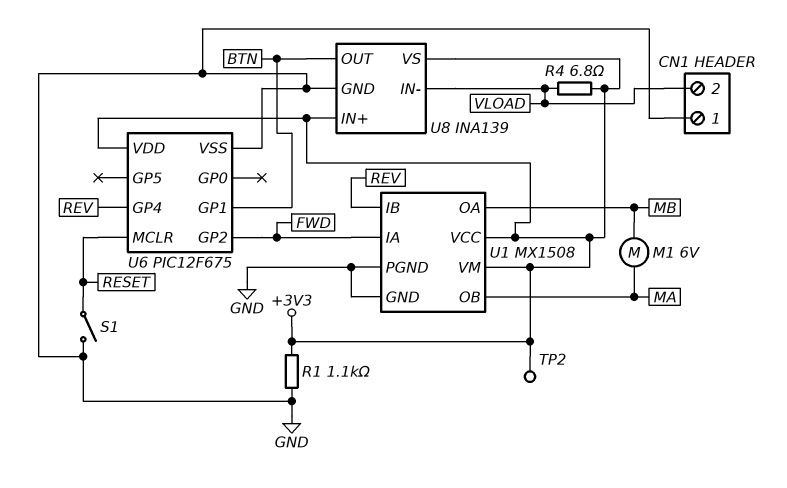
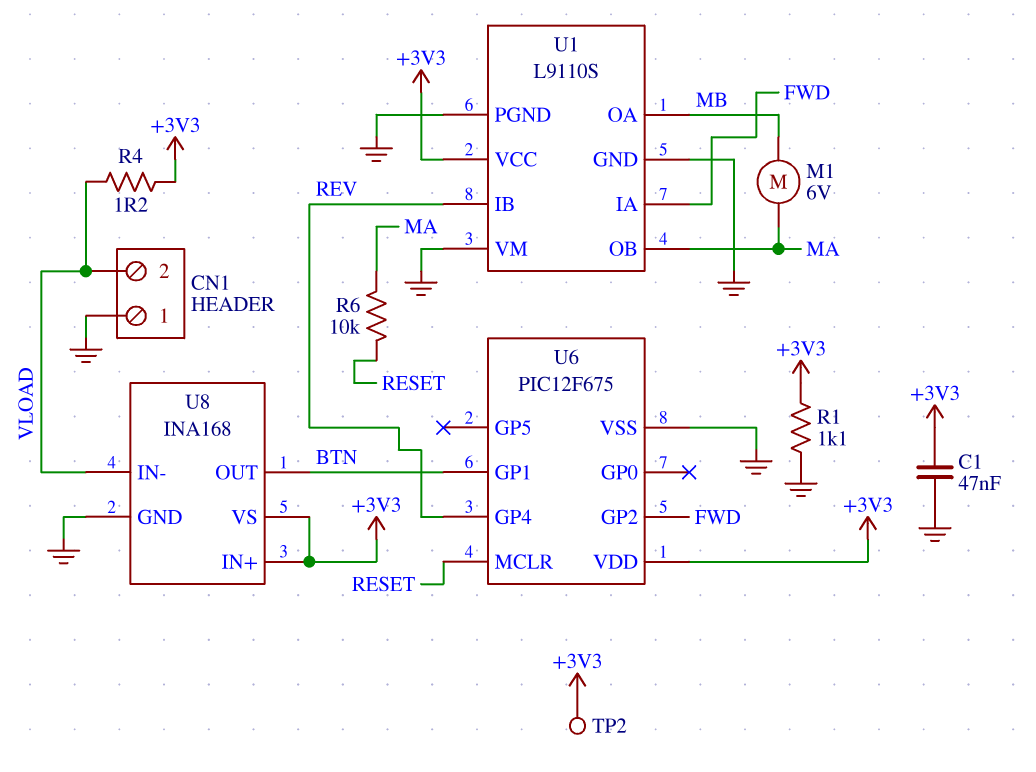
C1: none -> 47nF (+3V3, GND)
R4: 6.8 (+3V3, VLOAD) -> 1.2 (+3V3, VLOAD)
R6: none -> 10k (MA, RESET)
S1: switch (GND, RESET) -> none
U1: MX1508 -> L9110S
U1 pin VM: +3V3 -> GND
U8: INA139 -> INA168

